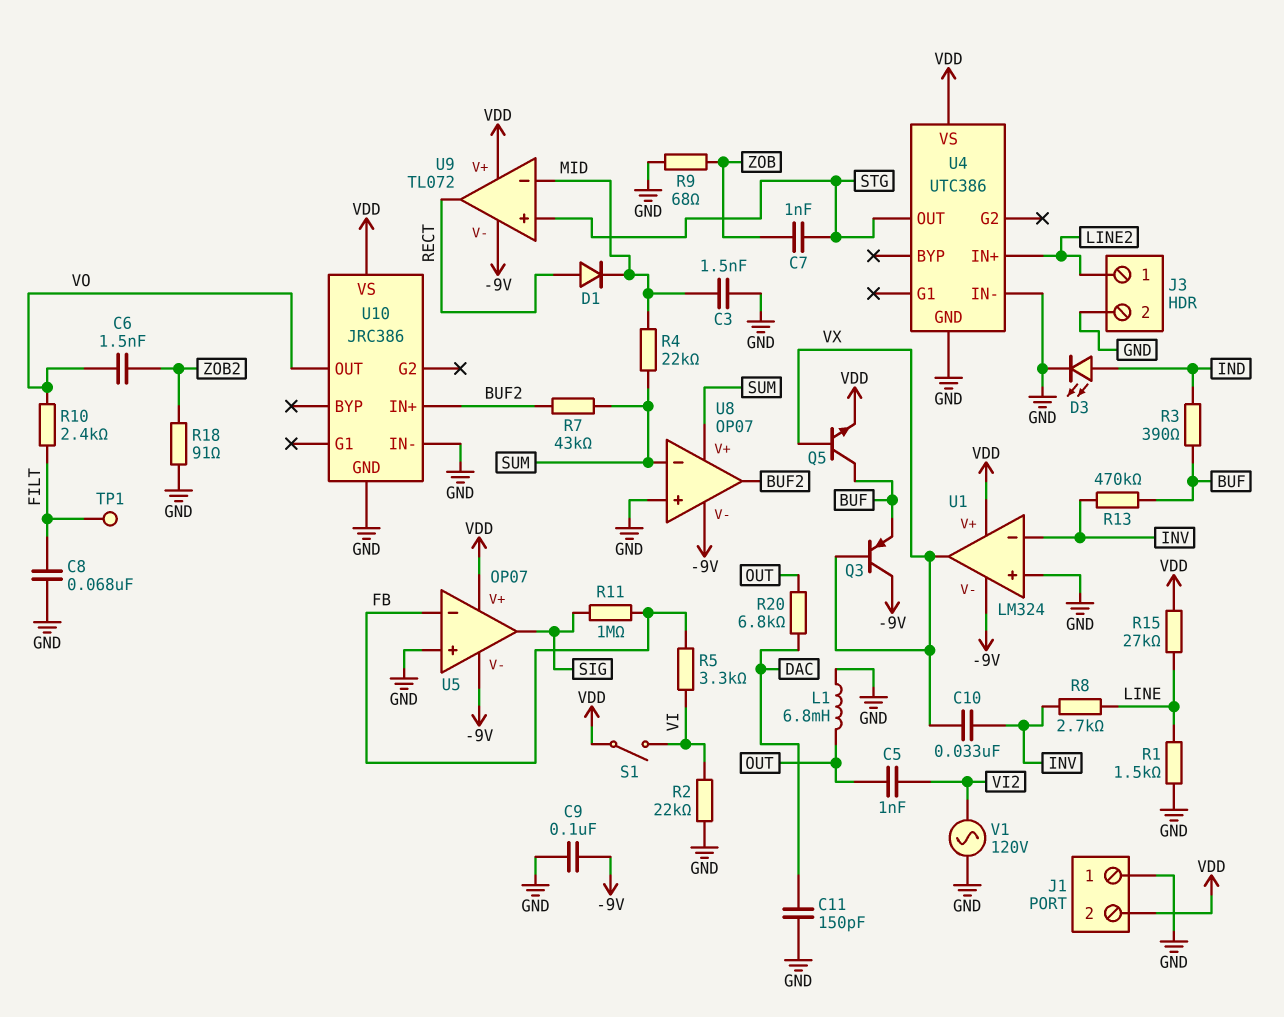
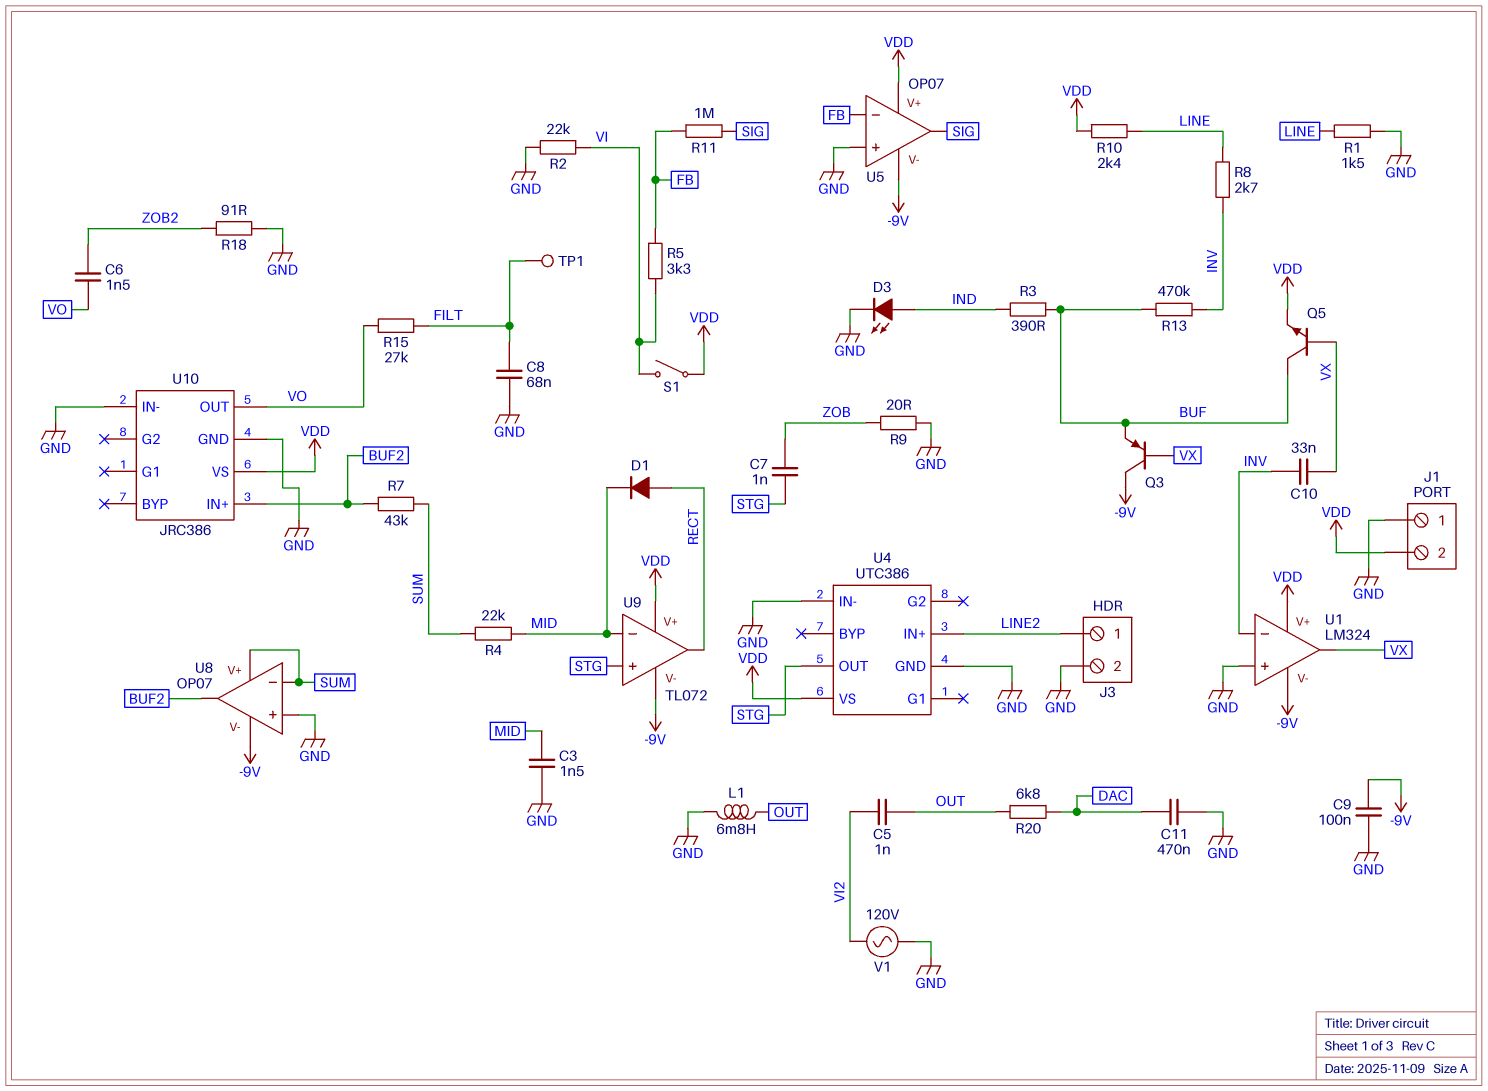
C11: 150pF (DAC, GND) -> 470nF (DAC, GND)
R9: 68 (GND, ZOB) -> 20 (GND, ZOB)
R10: 2.4k (FILT, VO) -> 2.4k (LINE, VDD)
R15: 27k (LINE, VDD) -> 27k (FILT, VO)

